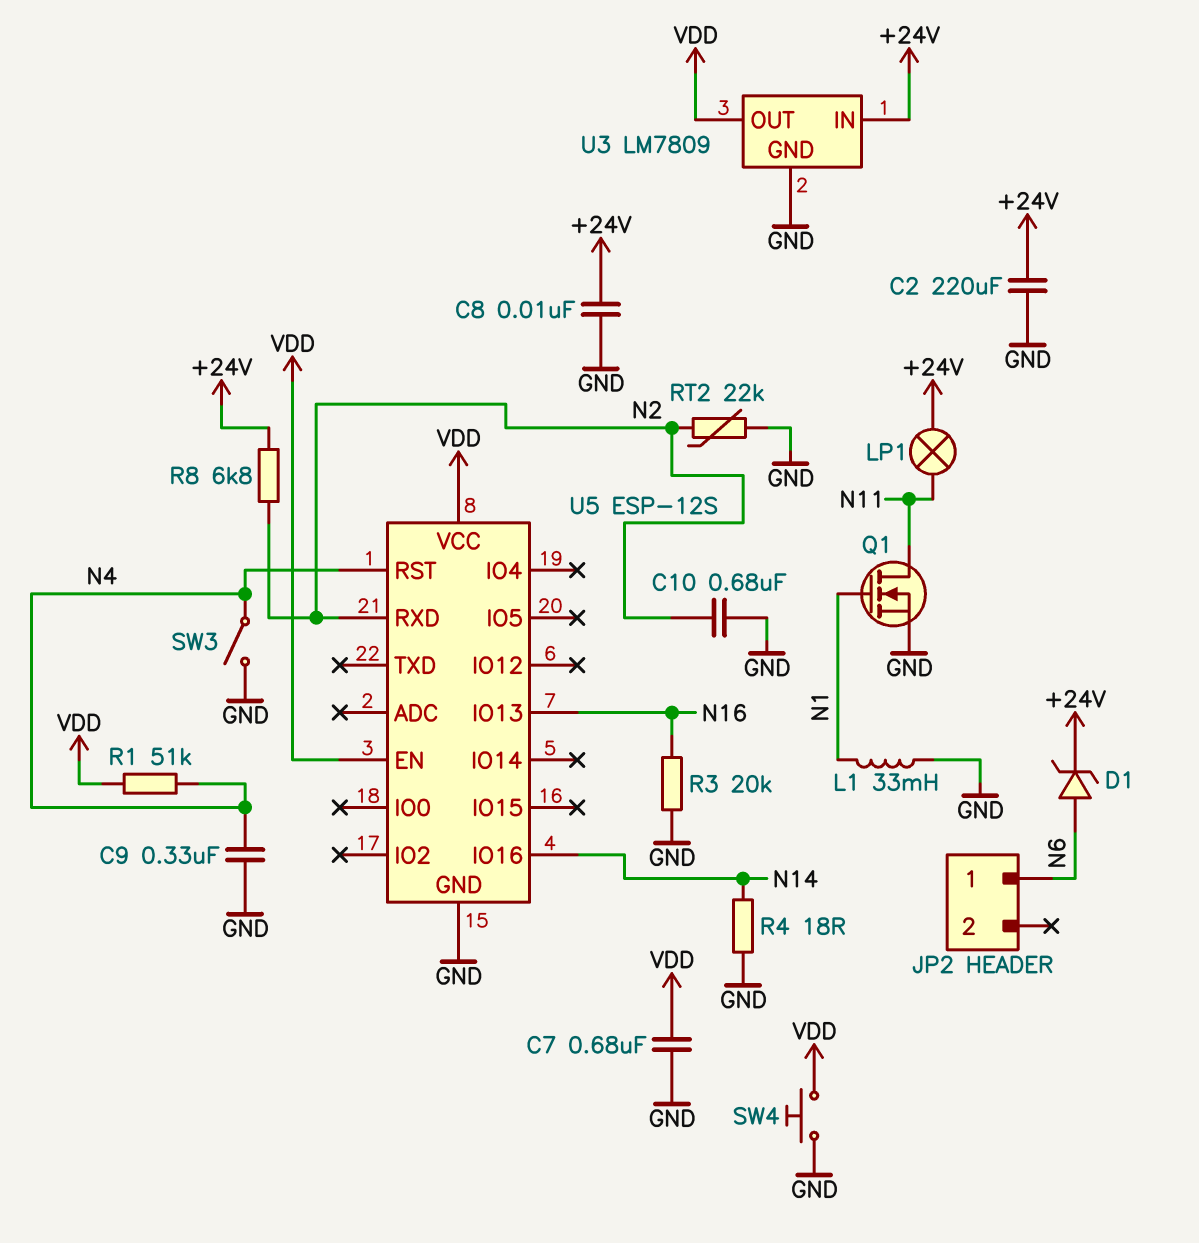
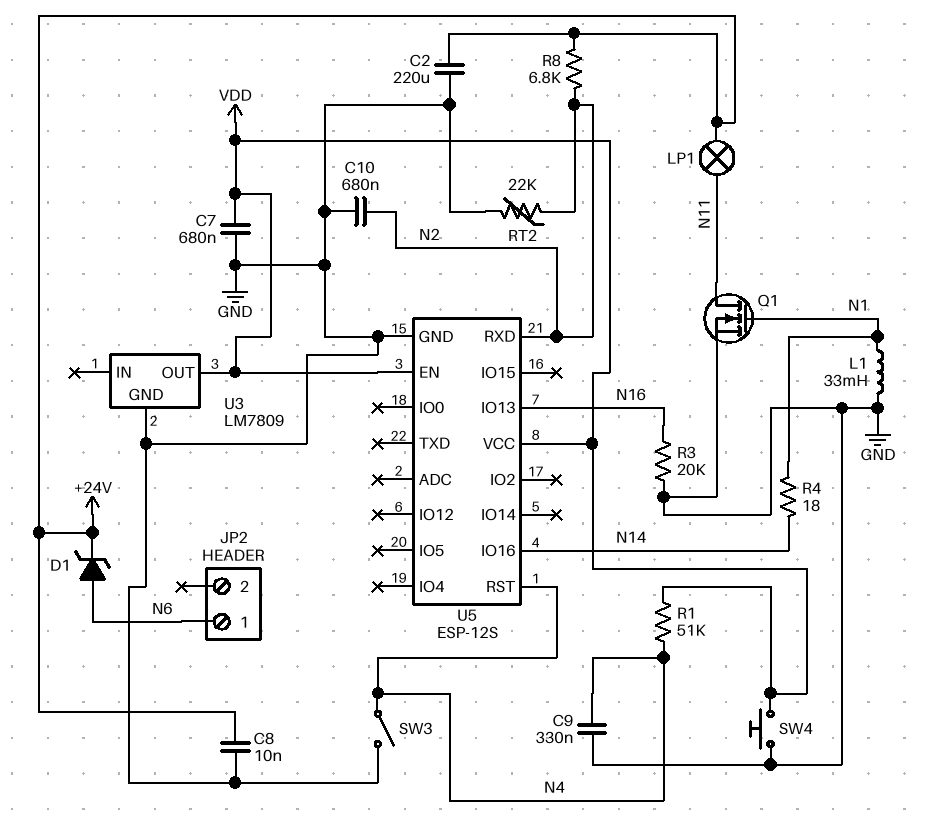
R4: 18 (GND, N14) -> 18 (N1, N14)
U3 pin IN: +24V -> none

